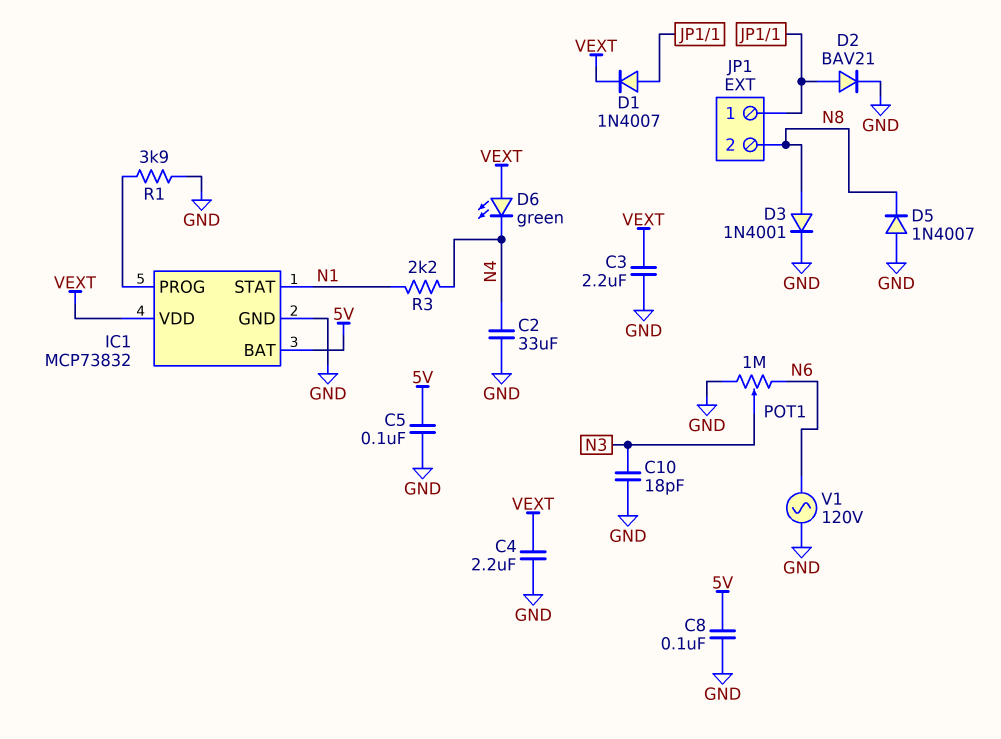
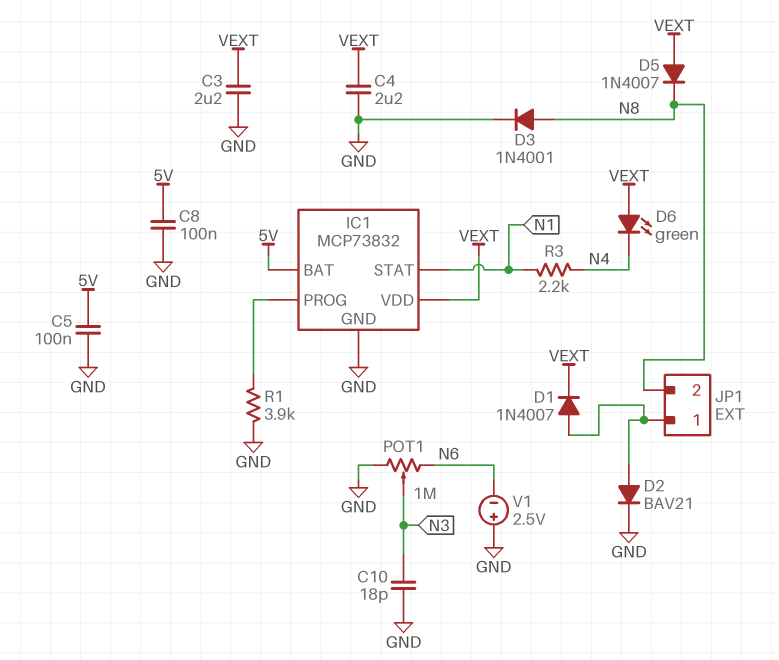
C2: 33uF (GND, N4) -> none
D5: diode 1N4007 (A GND, K N8) -> diode 1N4007 (A VEXT, K N8)
V1: AC 120V (GND, N6) -> 2.5V (plus GND, minus N6)

